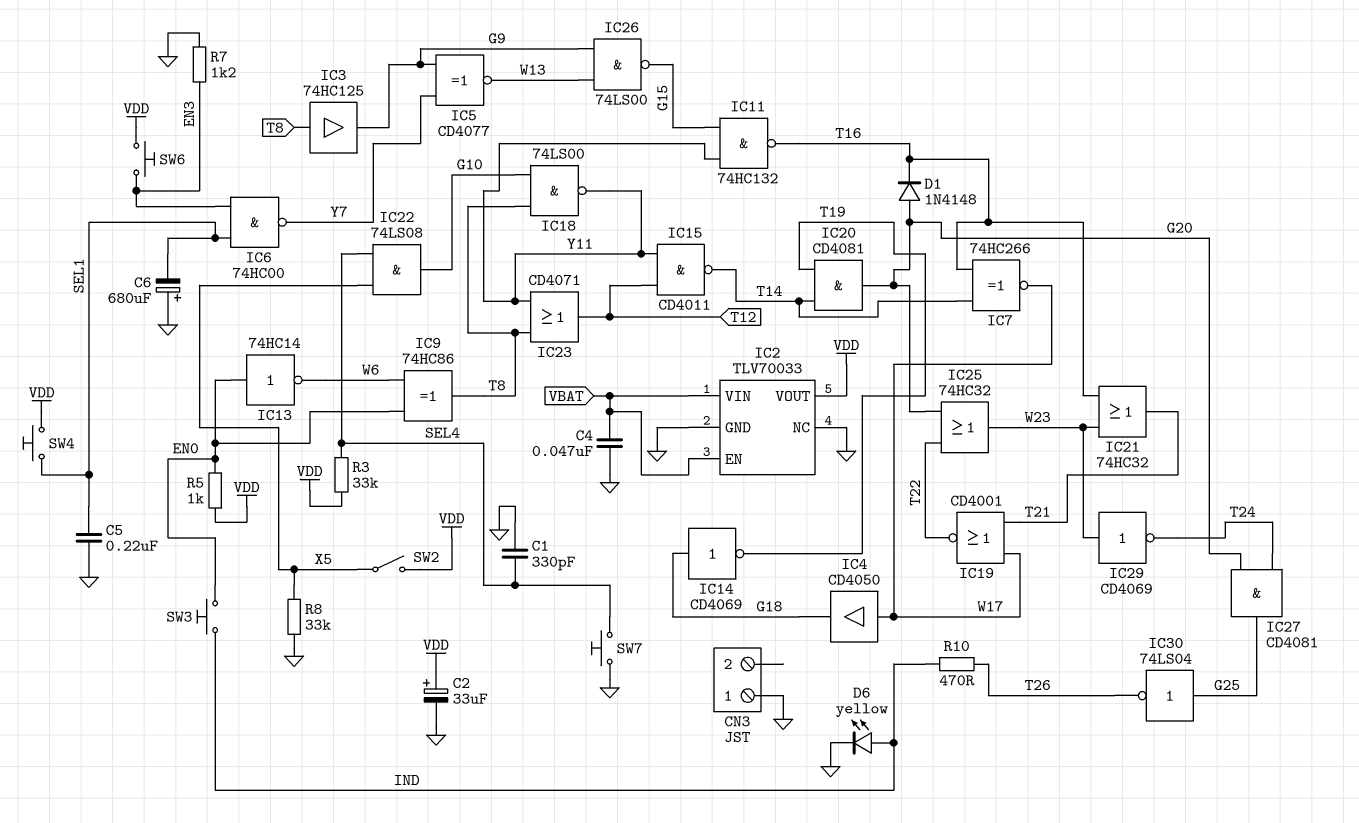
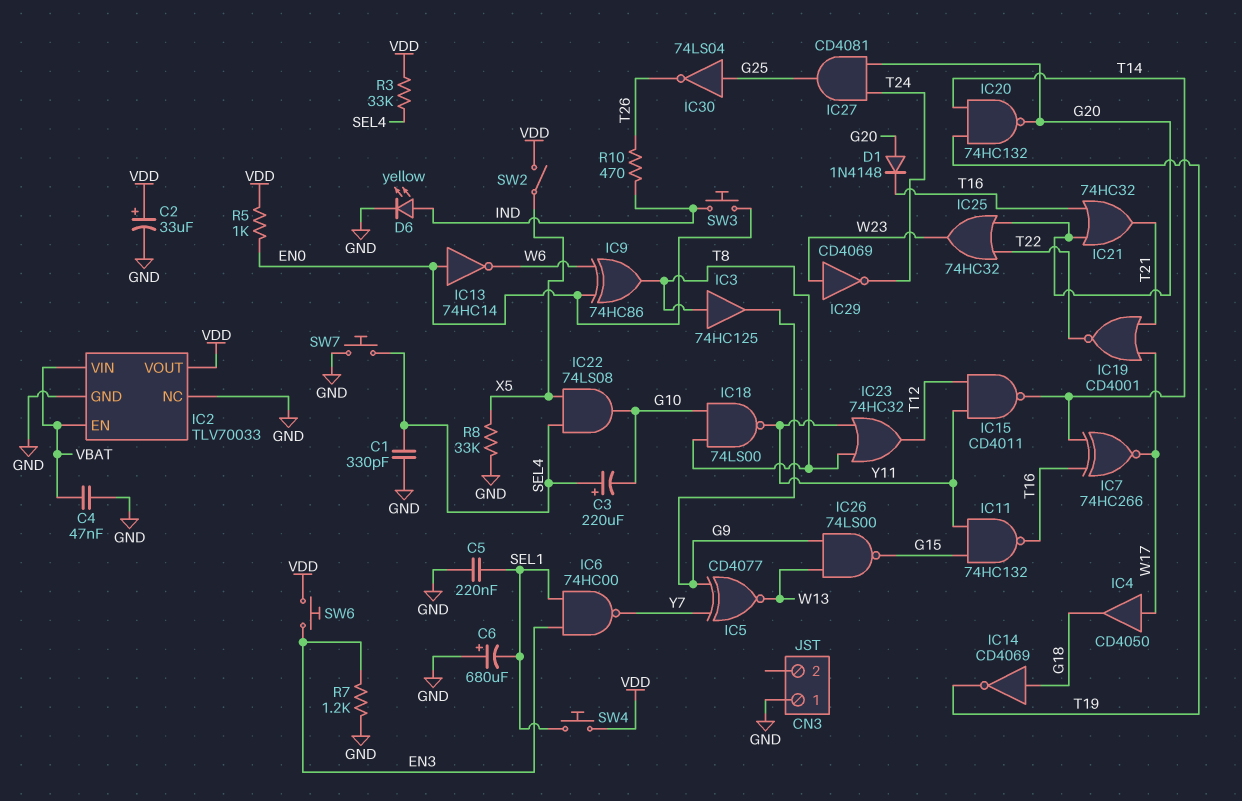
C3: none -> 220uF (plus SEL4, minus G10)
IC20: AND CD4081 (in T14, in T19, out G20) -> NAND 74HC132 (in T14, in T19, out G20)
IC21: OR 74HC32 (in T16, in W23, out T21) -> OR 74HC32 (in G20, in T16, out T21)
IC23: OR CD4071 (in T8, in Y11, out T12) -> OR 74HC32 (in T8, in Y11, out T12)

